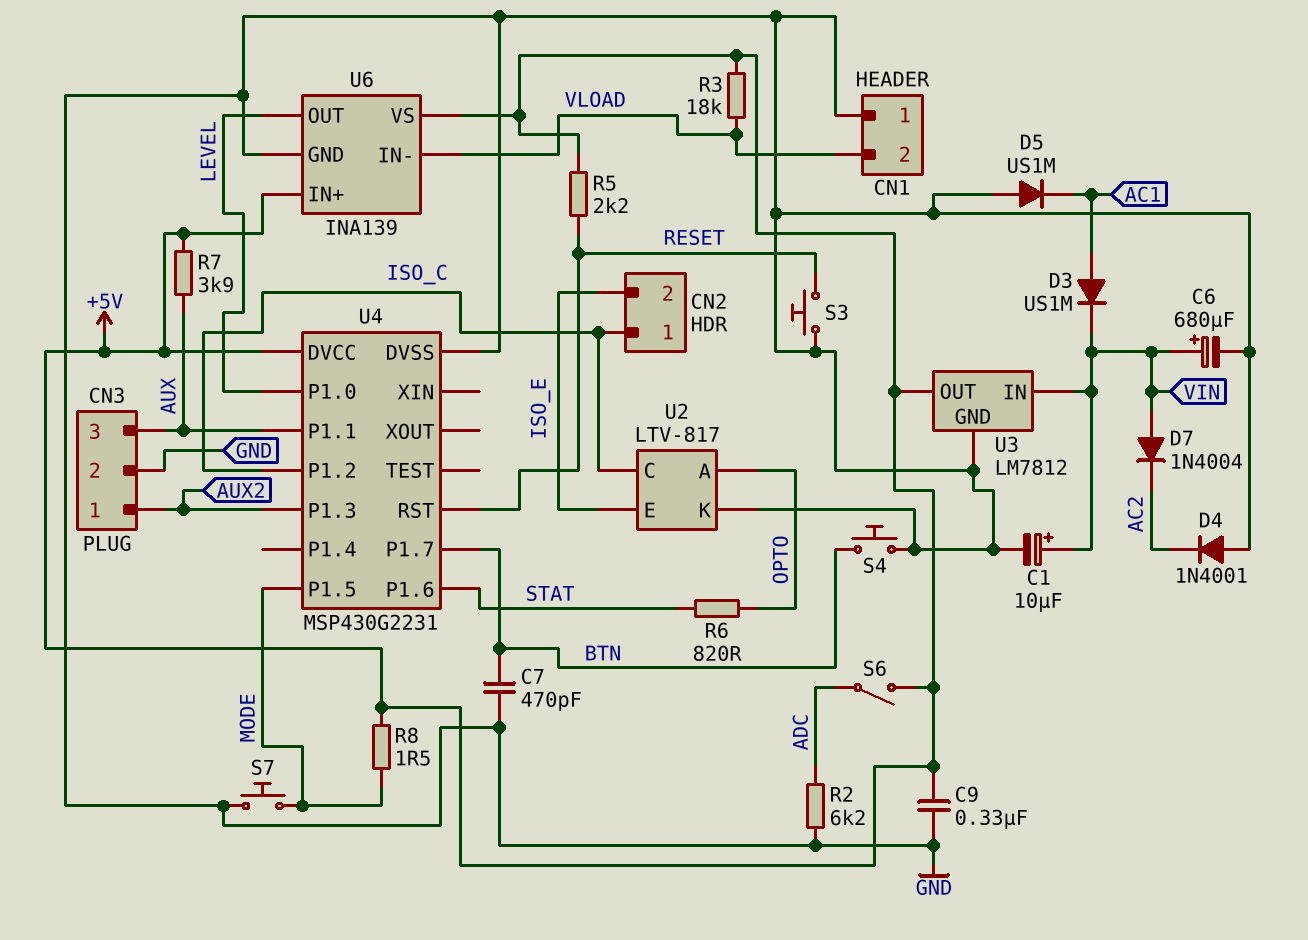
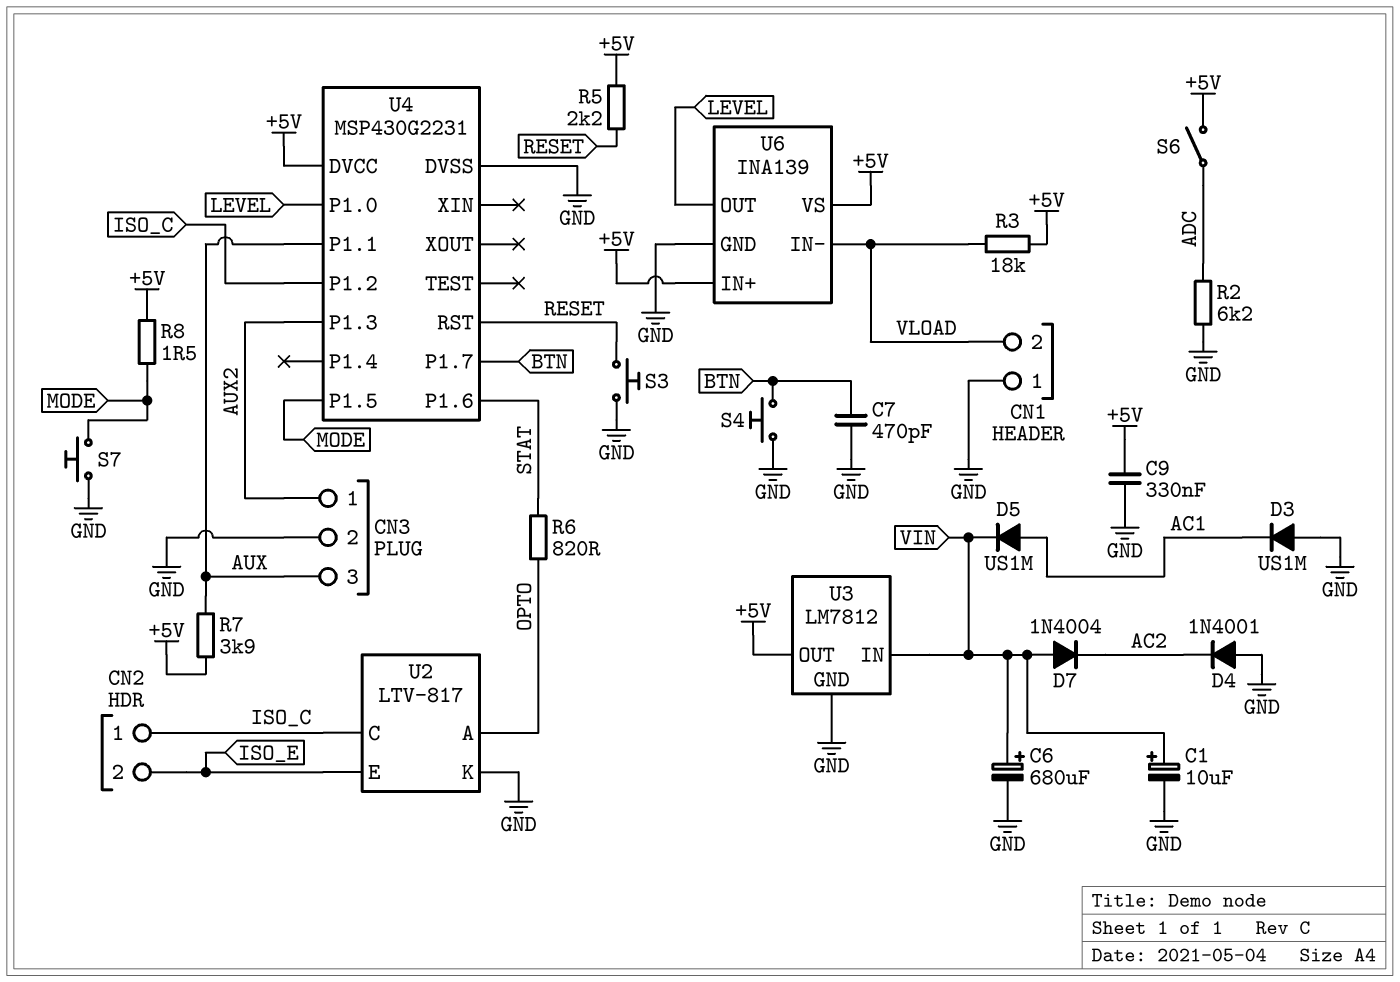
D3: diode US1M (A AC1, K VIN) -> diode US1M (A GND, K AC1)
D5: diode US1M (A GND, K AC1) -> diode US1M (A AC1, K VIN)

